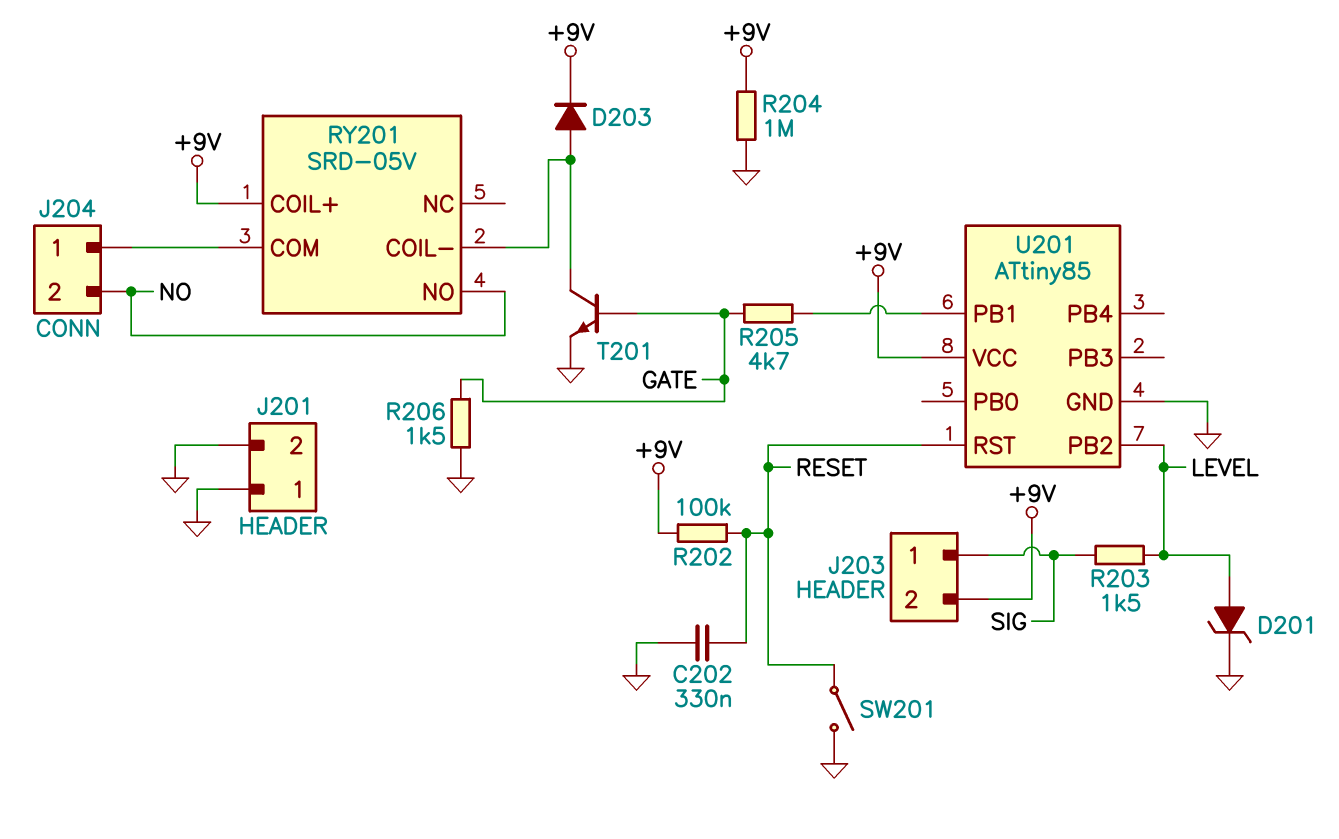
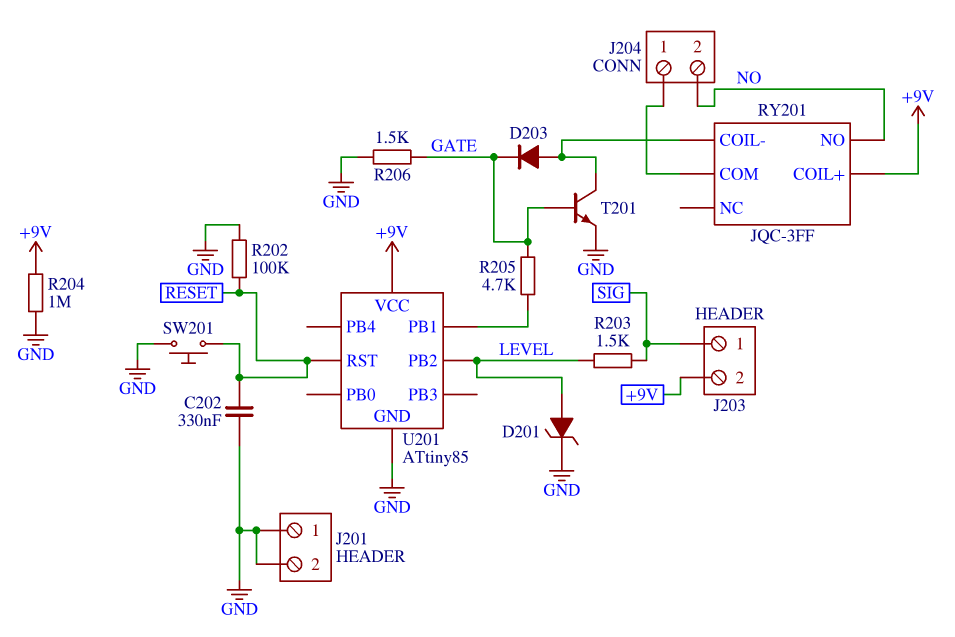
D203: diode (A RY201/COIL-, K +9V) -> diode (A RY201/COIL-, K GATE)
R202: 100k (+9V, RESET) -> 100k (GND, RESET)
RY201: SRD-05V -> JQC-3FF
SW201: switch (GND, RESET) -> button (GND, RESET)

